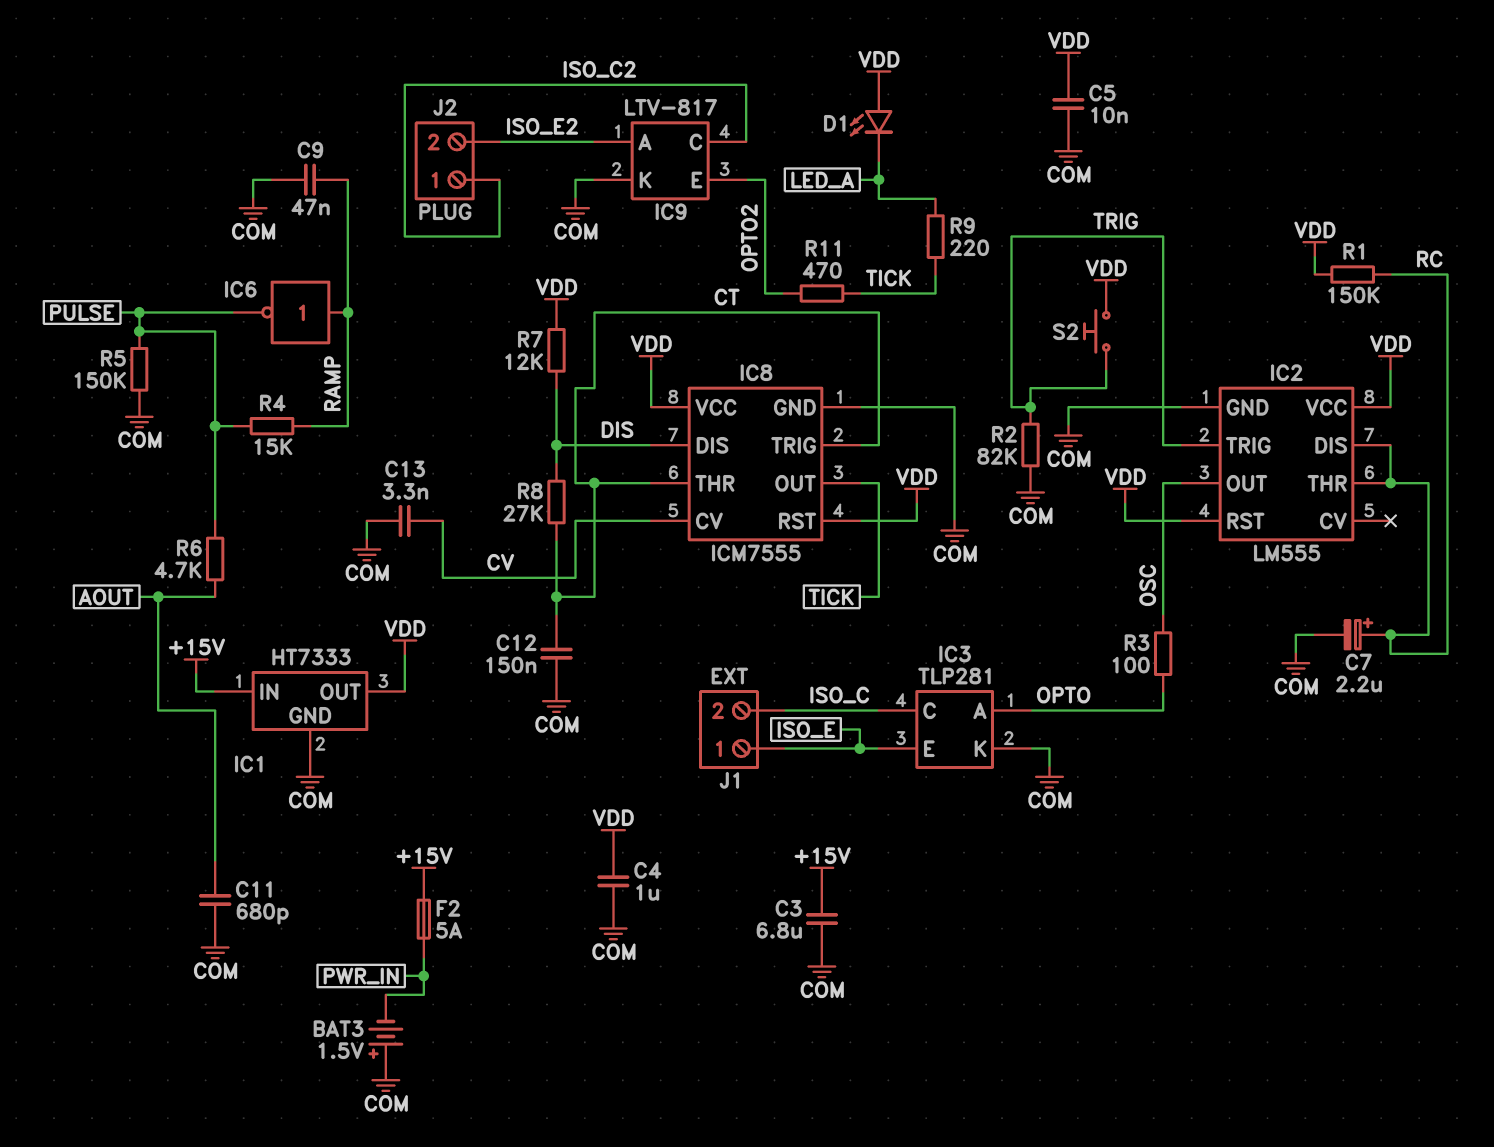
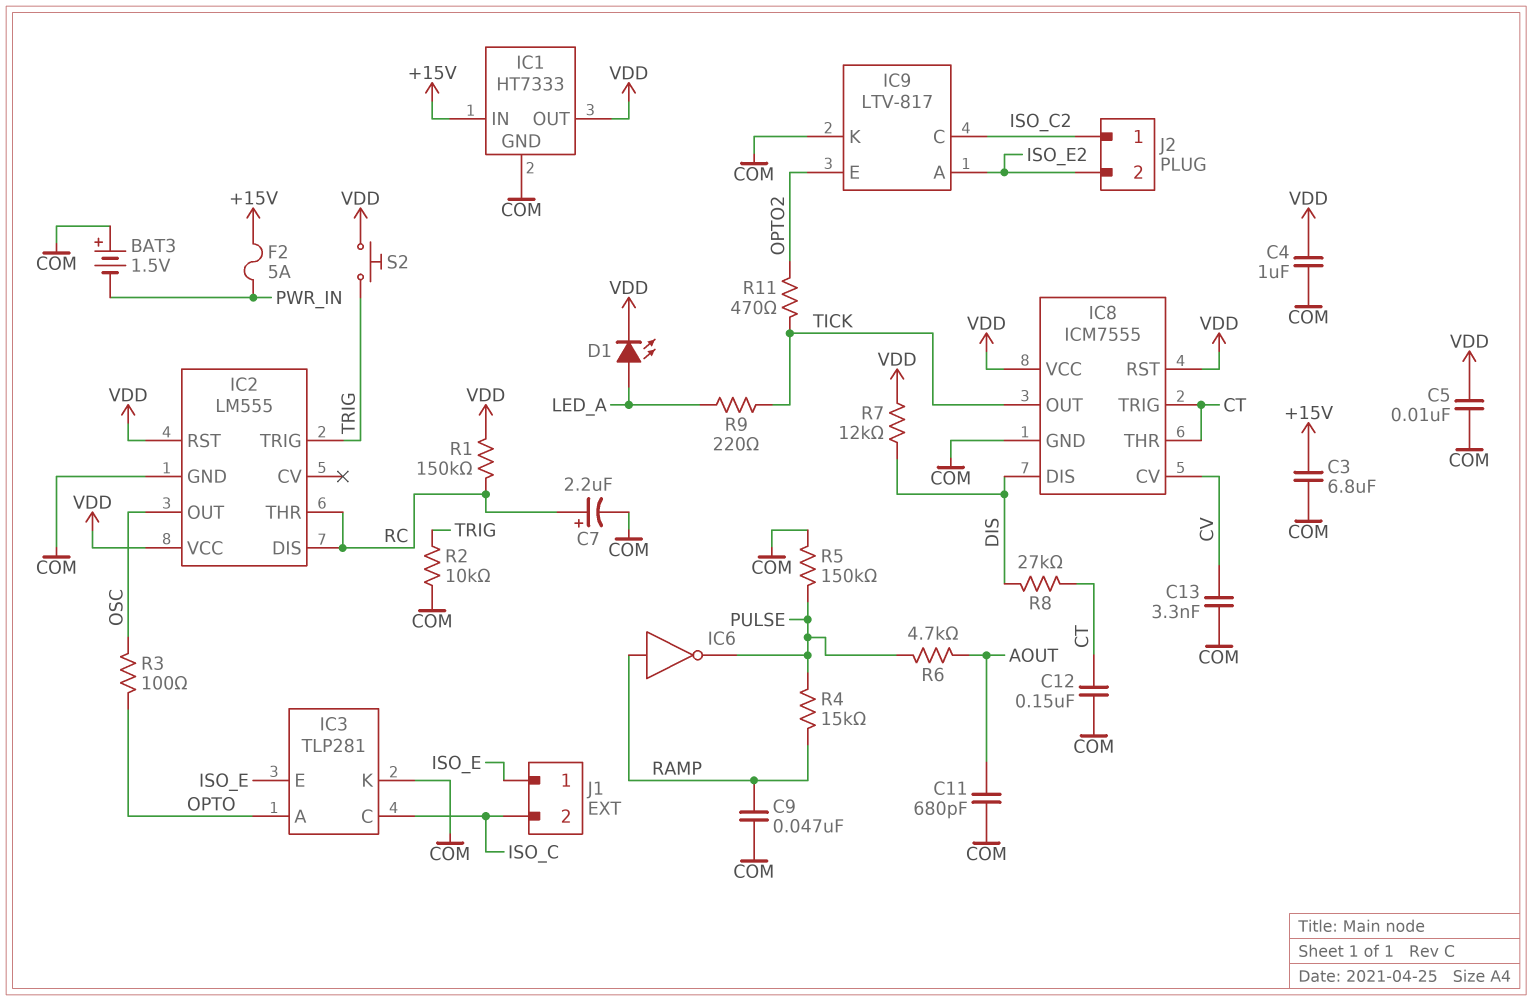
D1: LED (A VDD, K LED_A) -> LED (A LED_A, K VDD)
R2: 82k (COM, TRIG) -> 10k (COM, TRIG)

